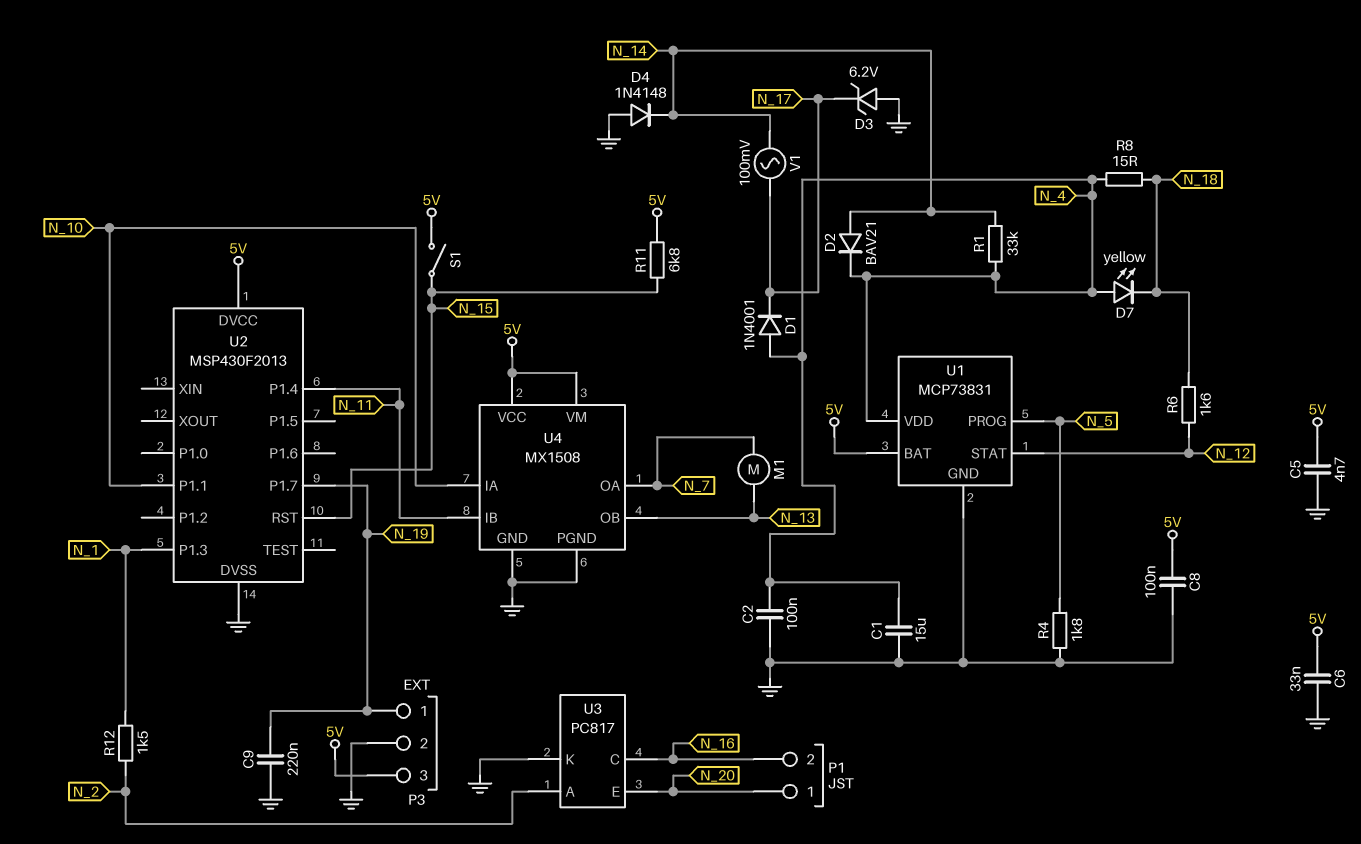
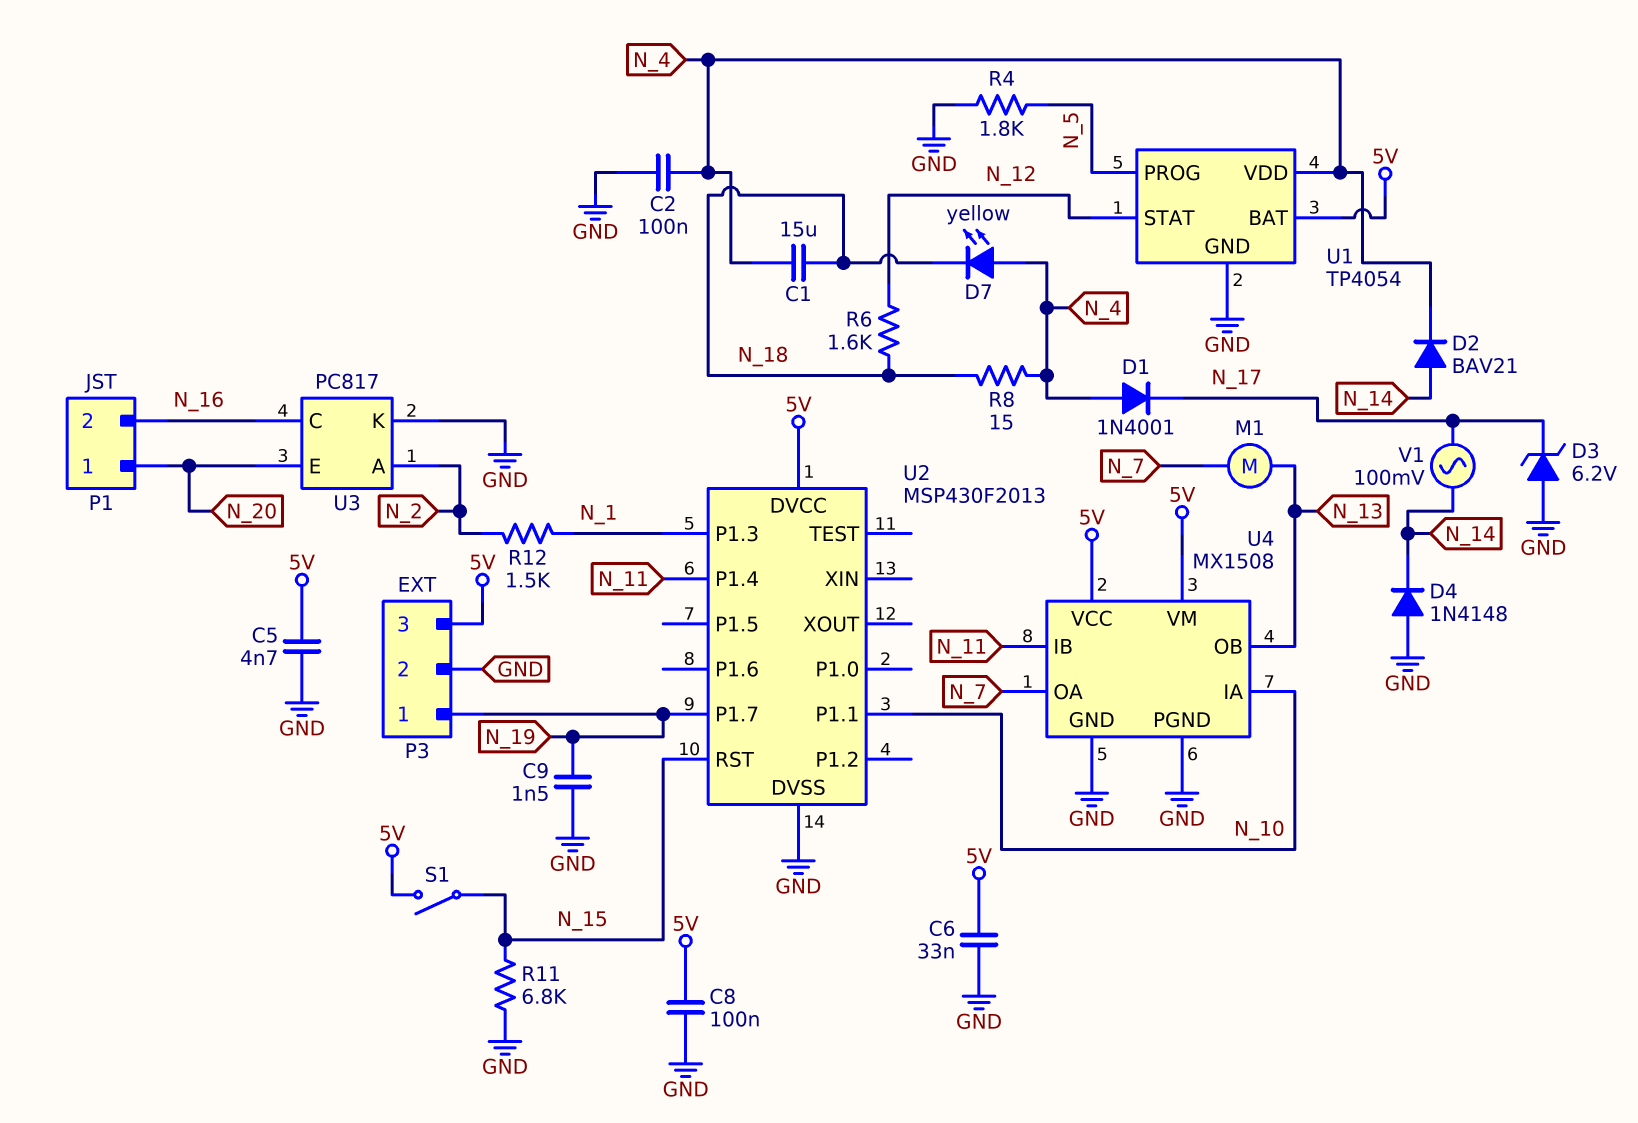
C1: 15uF (GND, N_4) -> 15uF (N_4, N_18)
C9: 220nF (GND, N_19) -> 1.5nF (GND, N_19)
R1: 33k (N_4, N_14) -> none
R11: 6.8k (5V, N_15) -> 6.8k (GND, N_15)
U1: MCP73831 -> TP4054

